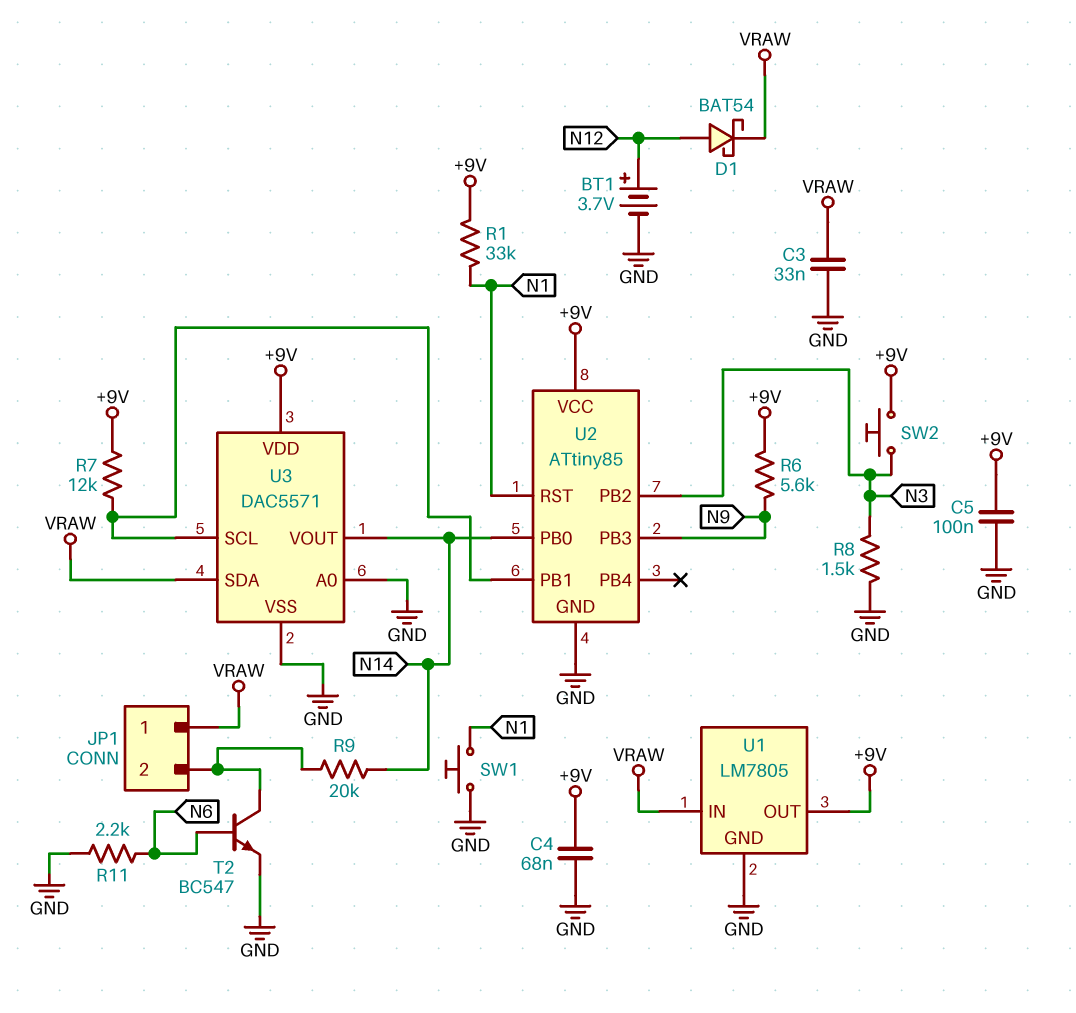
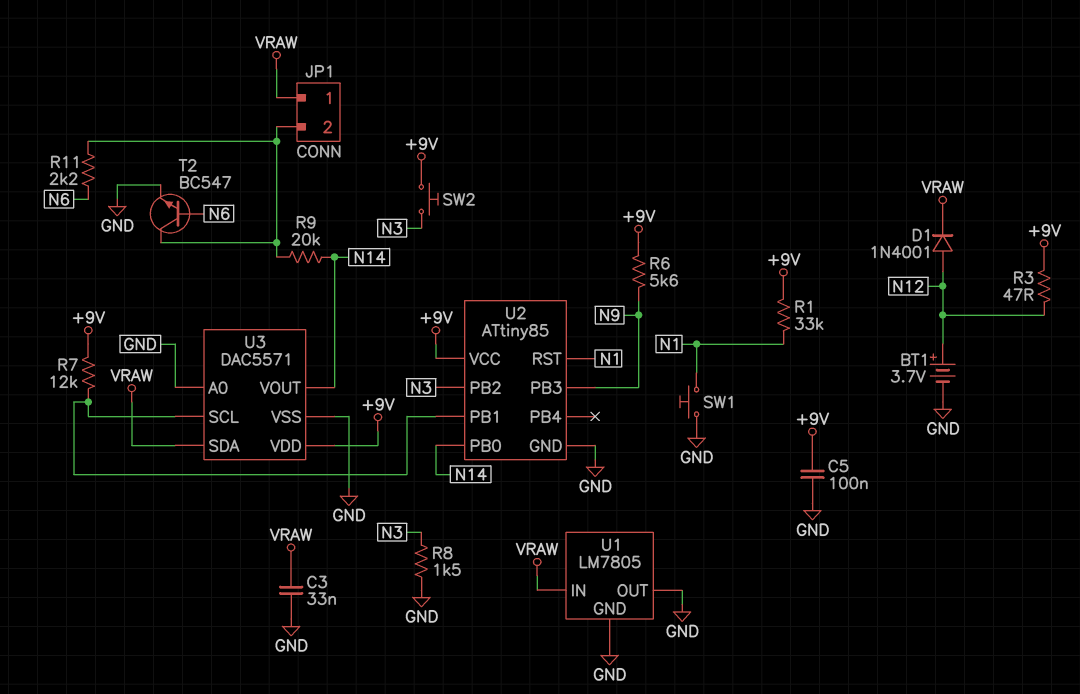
C4: 68nF (+9V, GND) -> none
D1: schottky BAT54 (A N12, K VRAW) -> diode 1N4001 (A N12, K VRAW)
R3: none -> 47 (+9V, N12)
R11: 2.2k (GND, N6) -> 2.2k (JP1/2, N6)
U1 pin OUT: +9V -> GND

